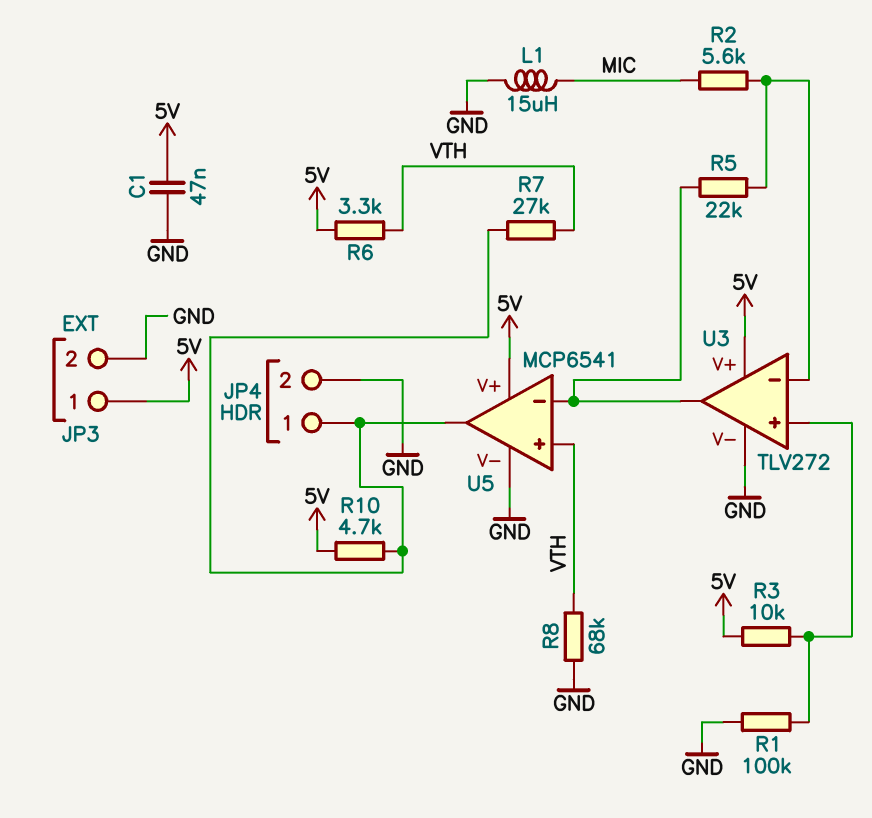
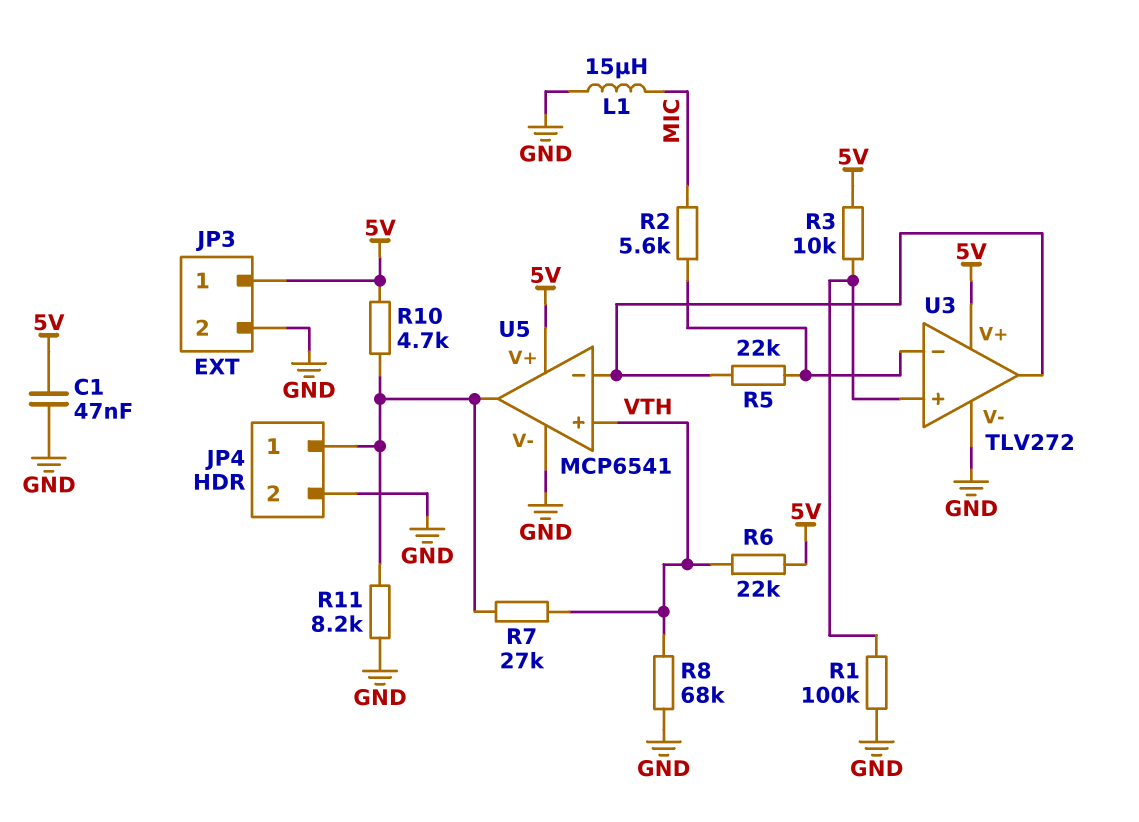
R6: 3.3k (5V, VTH) -> 22k (5V, VTH)
R11: none -> 8.2k (GND, JP4/1)

